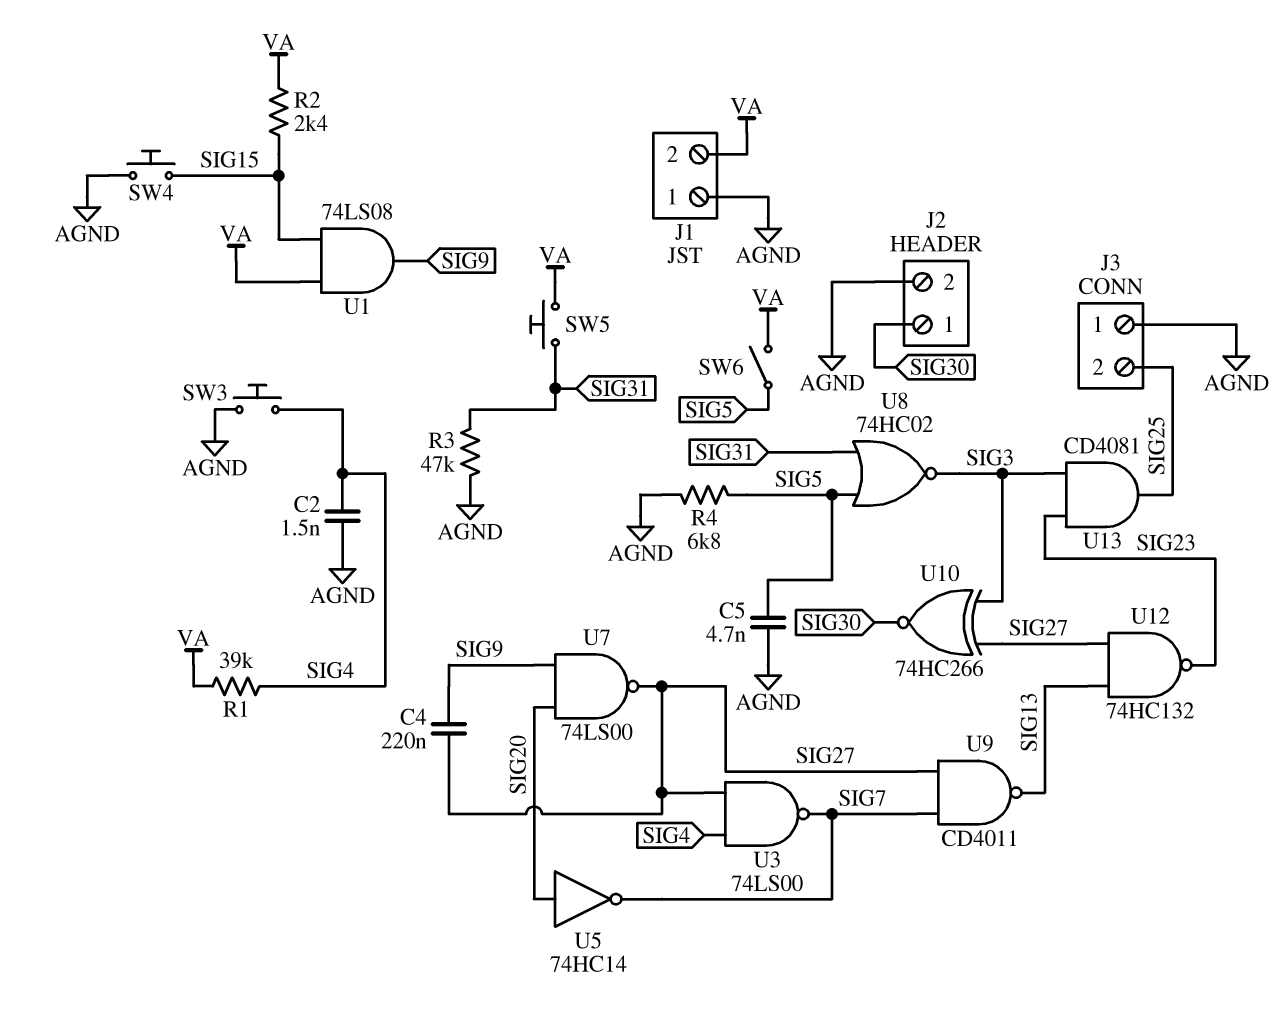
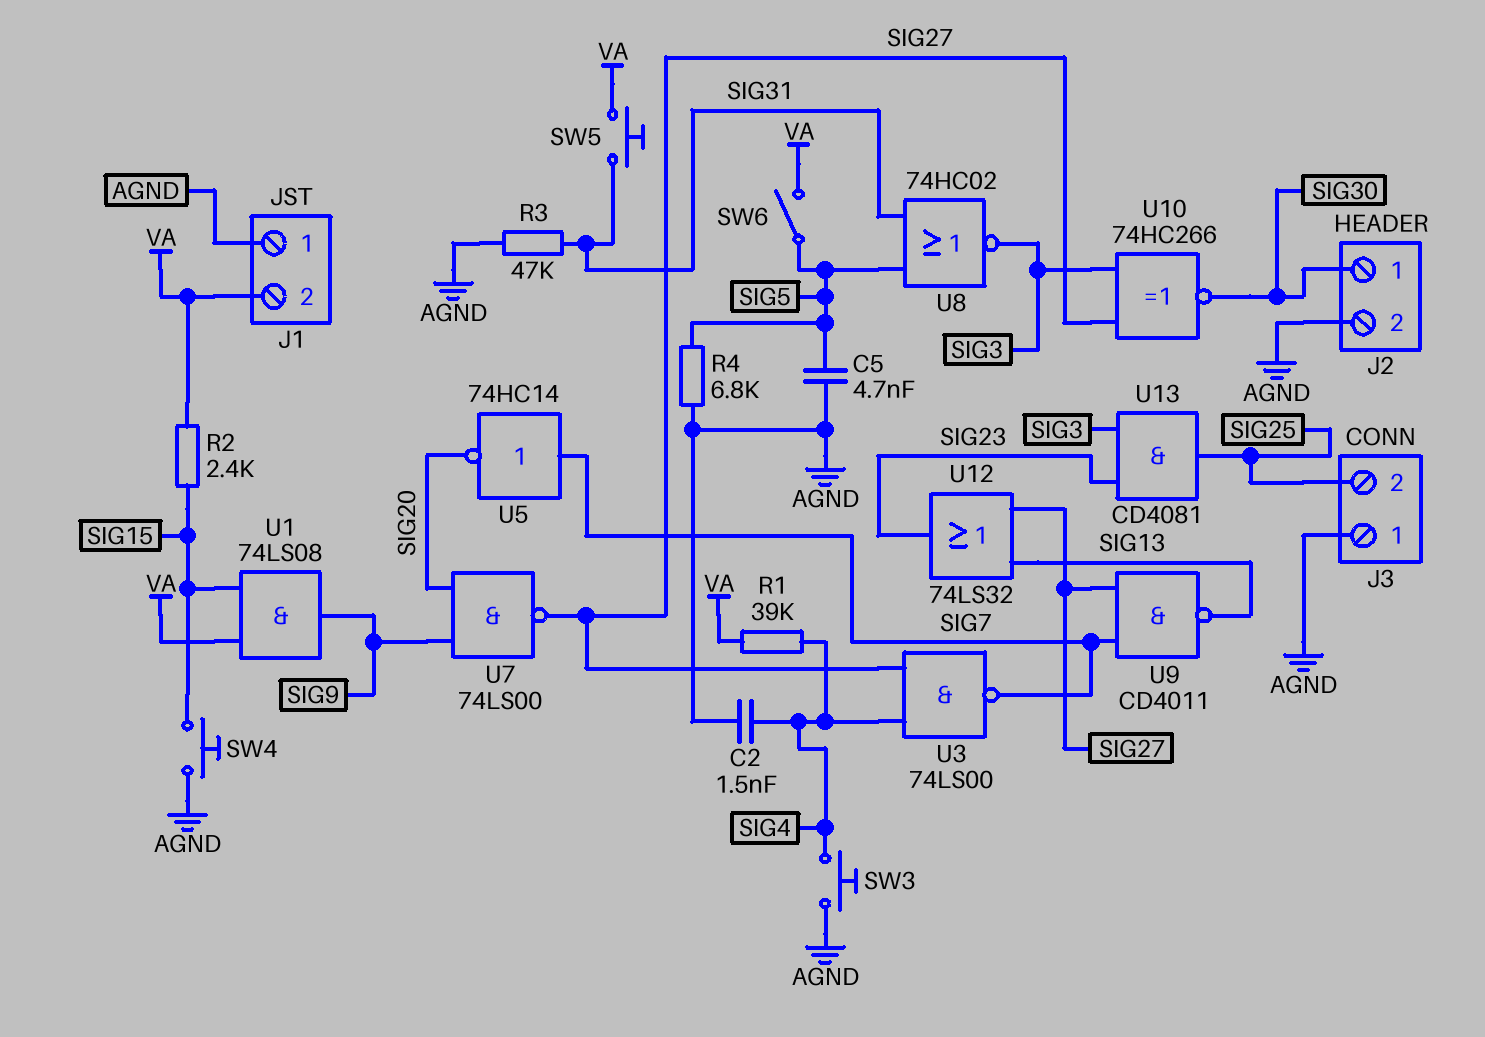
C4: 220nF (SIG9, SIG27) -> none
U5: NOT 74HC14 (in SIG20, out SIG7) -> NOT 74HC14 (in SIG7, out SIG20)
U12: NAND 74HC132 (in SIG13, in SIG27, out SIG23) -> OR 74LS32 (in SIG13, in SIG27, out SIG23)

